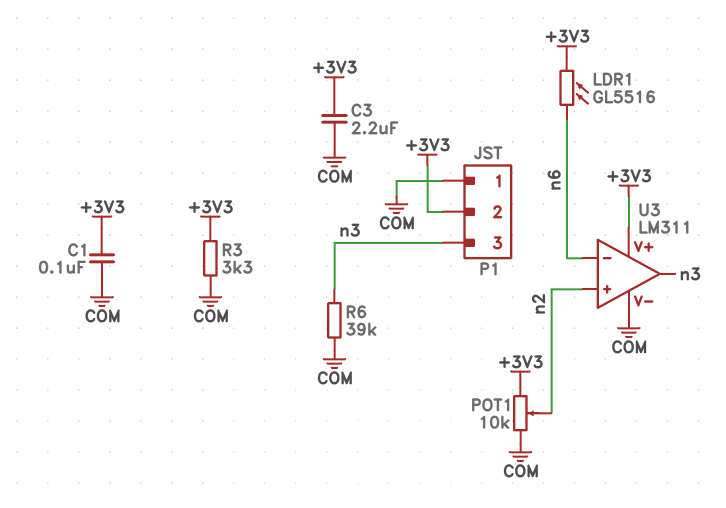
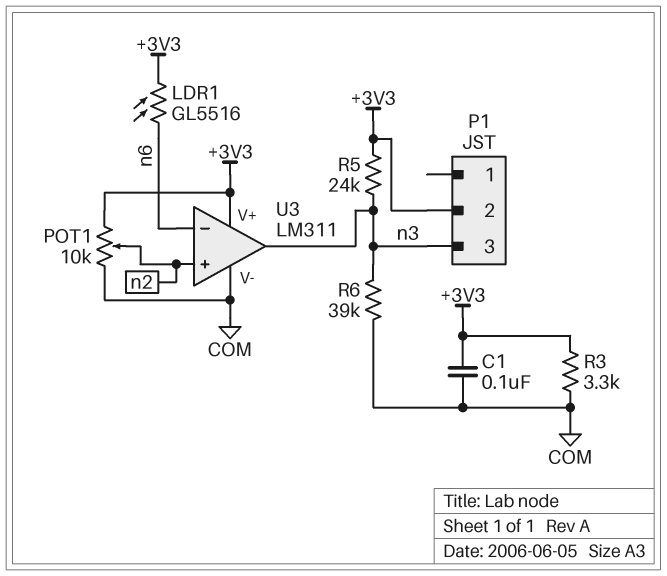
C3: 2.2uF (+3V3, COM) -> none
P1 pin 1: COM -> none
R5: none -> 24k (+3V3, n3)

